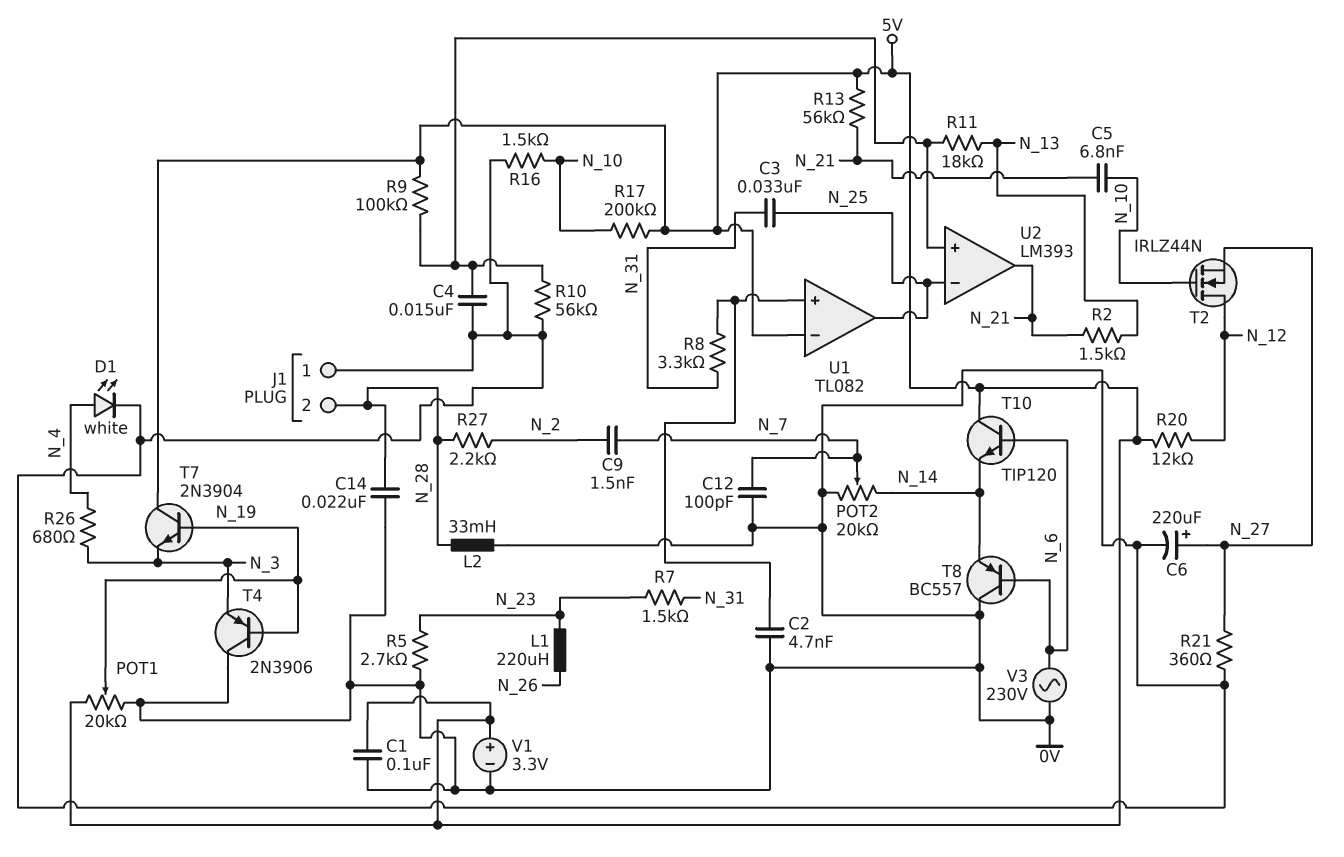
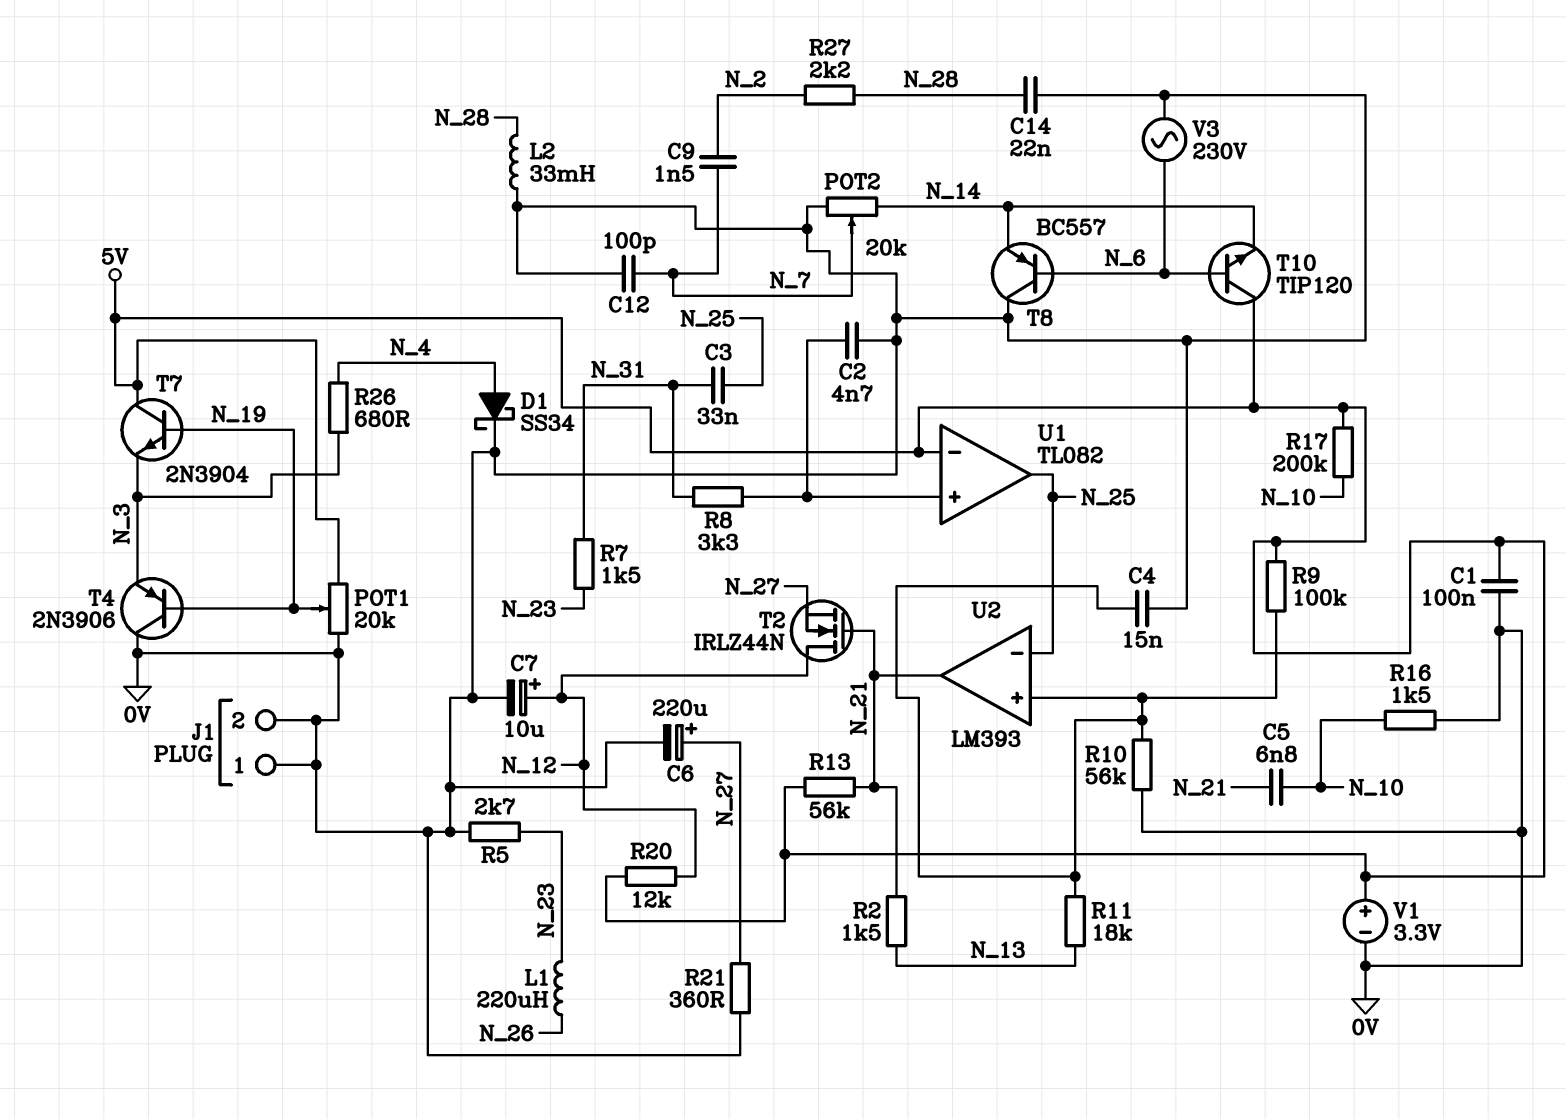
C7: none -> 10uF (plus N_12, minus 0V)
D1: LED white (A N_4, K 0V) -> schottky SS34 (A N_4, K 0V)
J1 pin 2: N_28 -> 0V
T2: NMOS IRLZ44N (G N_10, D N_12, S N_27) -> NMOS IRLZ44N (G N_21, D N_12, S N_27)

